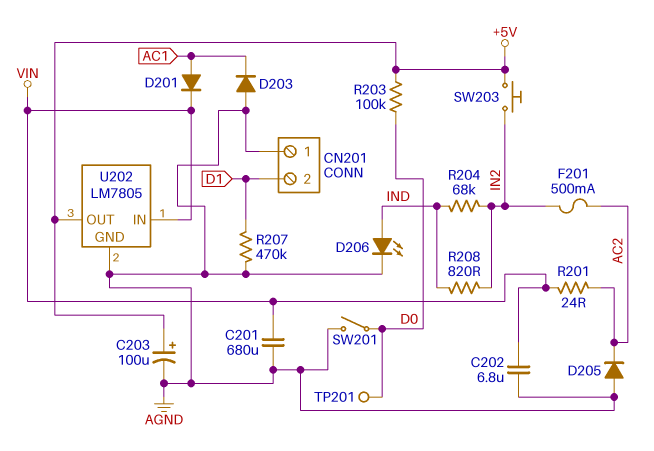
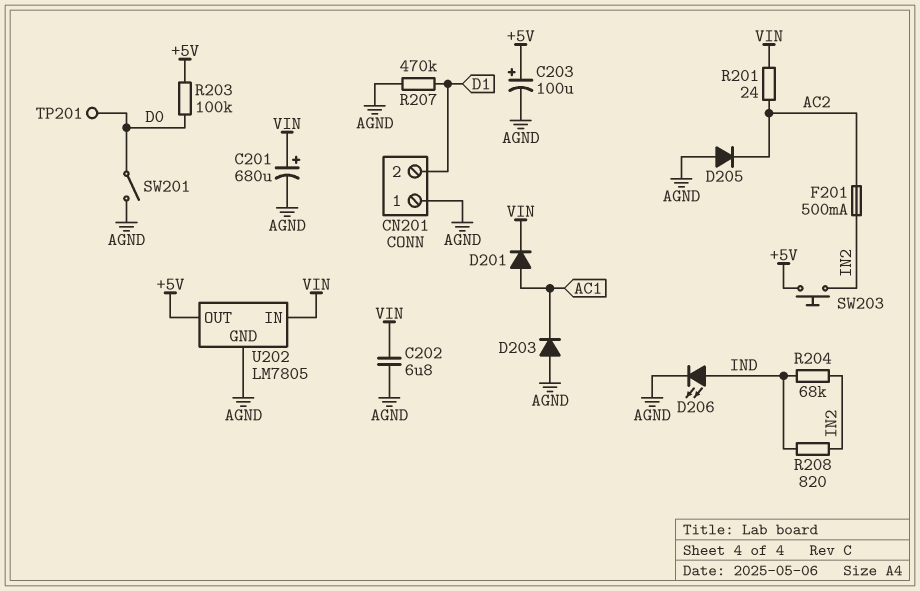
C201: 680uF (AGND, VIN) -> 680uF (plus VIN, minus AGND)

